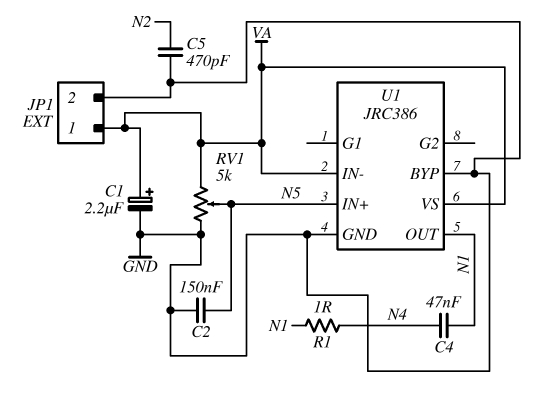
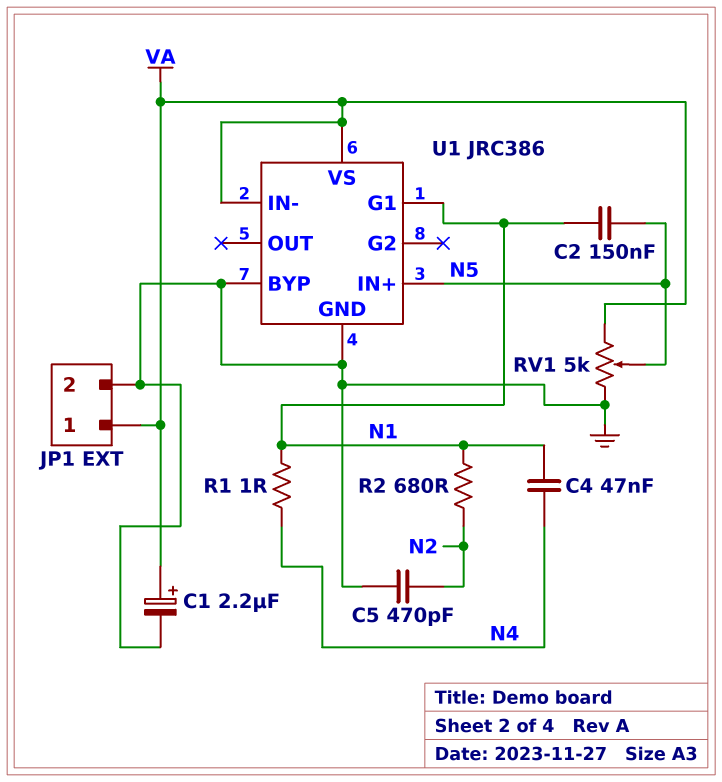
C2: 150nF (GND, N5) -> 150nF (N1, N5)
R2: none -> 680 (N1, N2)
U1 pin G1: none -> N1
U1 pin OUT: N1 -> none

